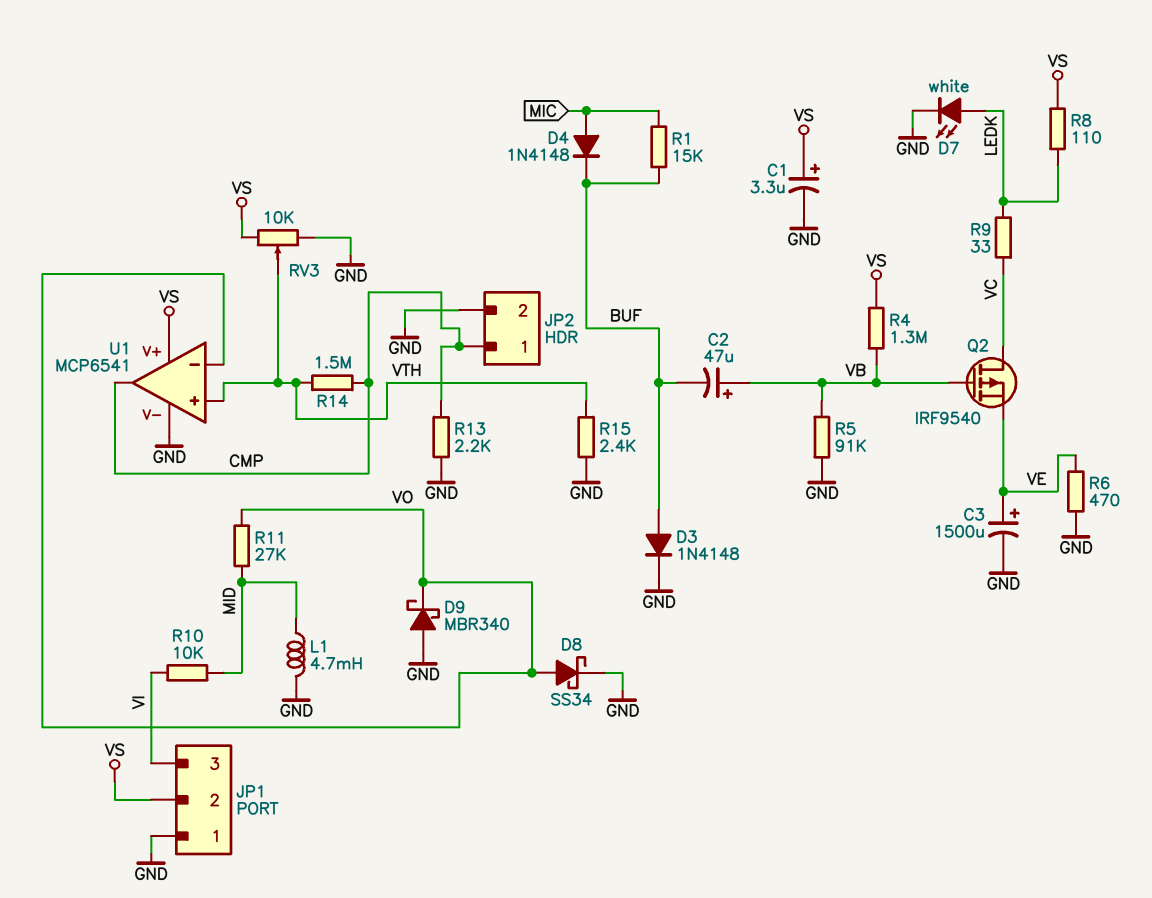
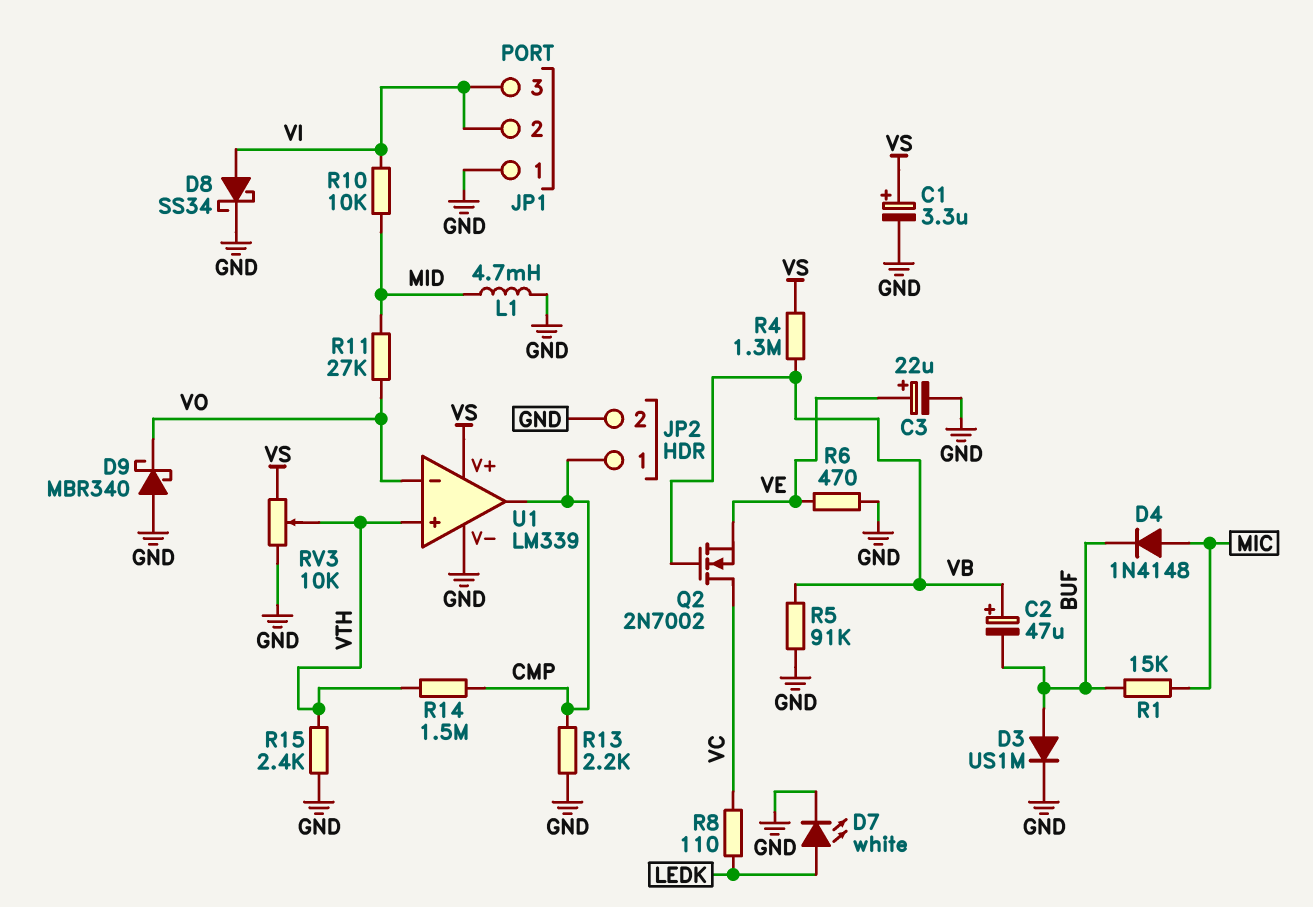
C3: 1500uF (plus VE, minus GND) -> 22uF (plus VE, minus GND)
D3: diode 1N4148 (A BUF, K GND) -> diode US1M (A BUF, K GND)
D8: schottky SS34 (A VO, K GND) -> schottky SS34 (A VI, K GND)
JP1 pin 2: VS -> VI
Q2: PMOS IRF9540 (G VB, D VC, S VE) -> NMOS 2N7002 (G VB, D VC, S VE)
R8: 110 (LEDK, VS) -> 110 (LEDK, VC)
R9: 33 (LEDK, VC) -> none
U1: MCP6541 -> LM339

